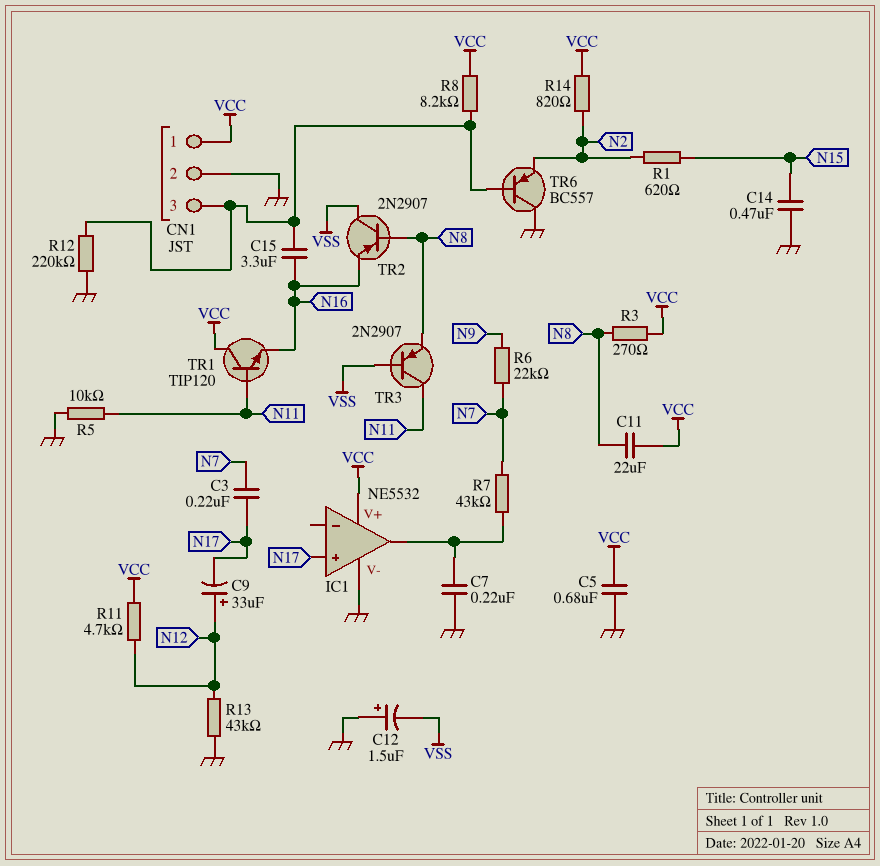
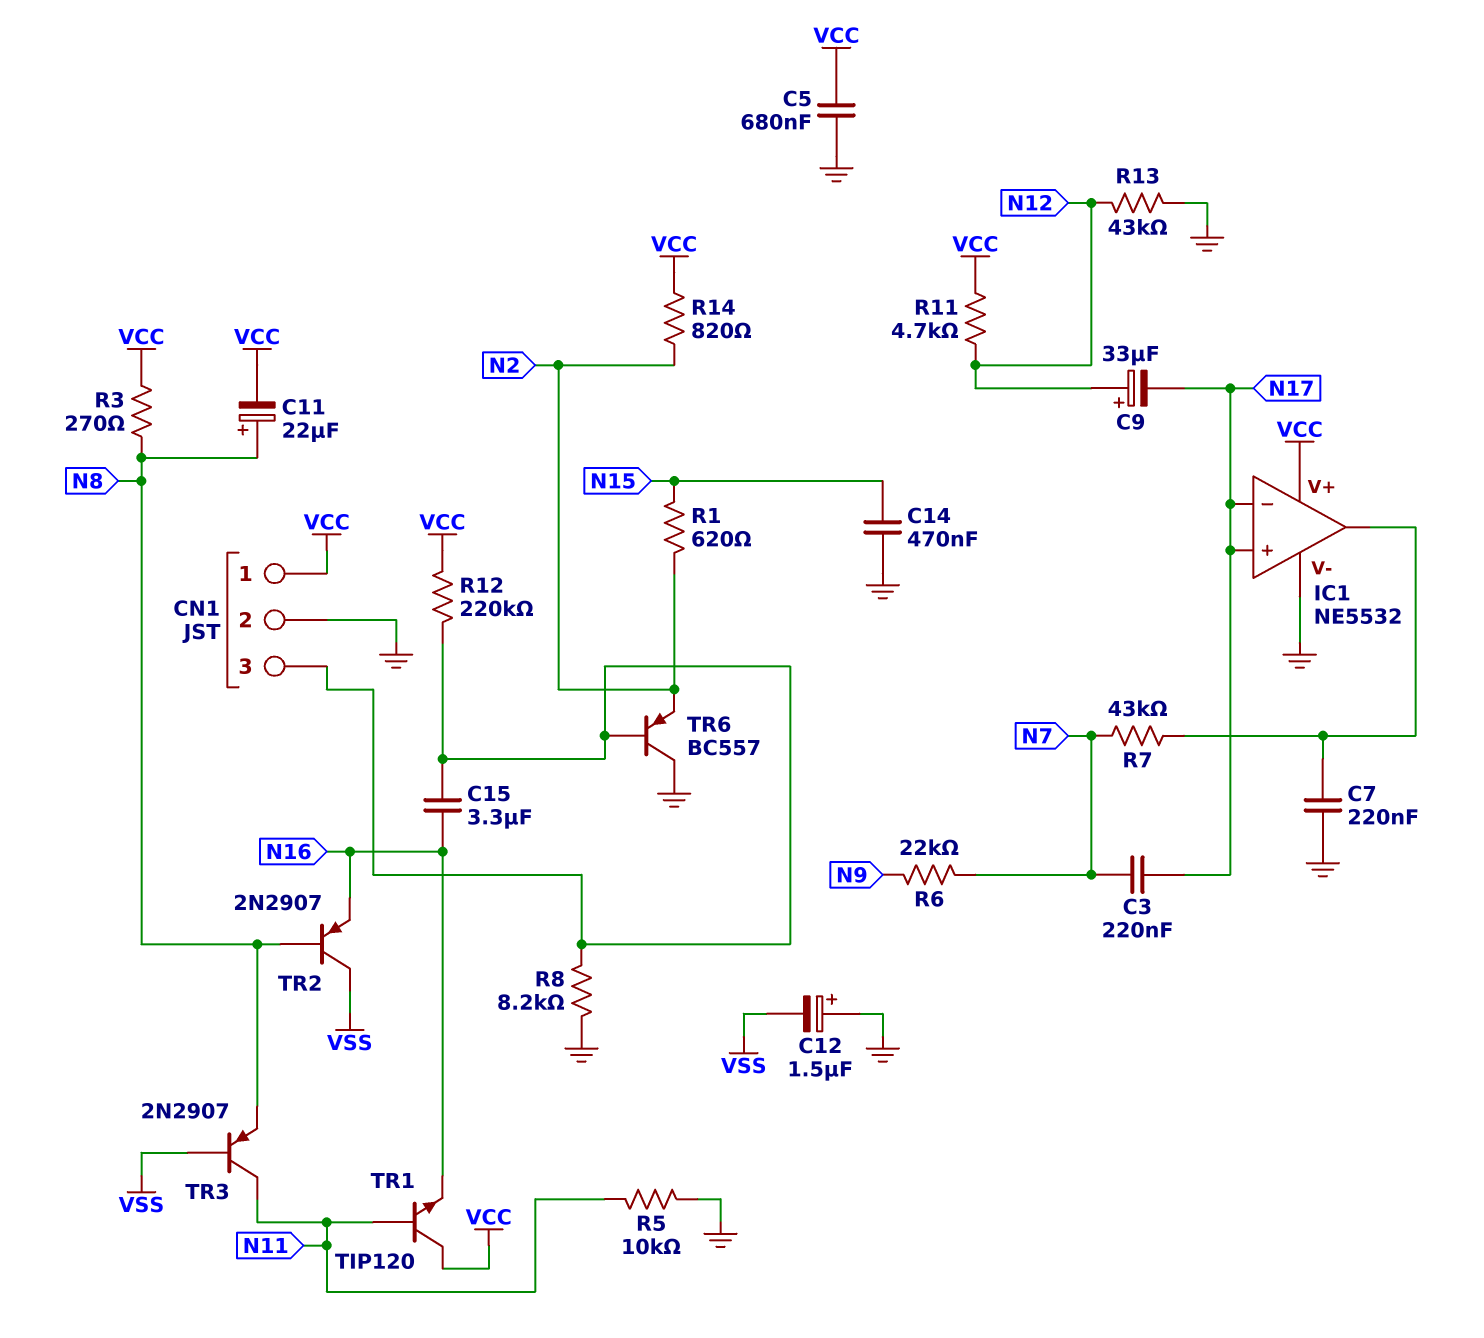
C11: 22uF (N8, VCC) -> 22uF (plus N8, minus VCC)
IC1 pin in-: none -> N17
R8: 8.2k (CN1/3, VCC) -> 8.2k (CN1/3, GND)
R12: 220k (CN1/3, GND) -> 220k (CN1/3, VCC)

